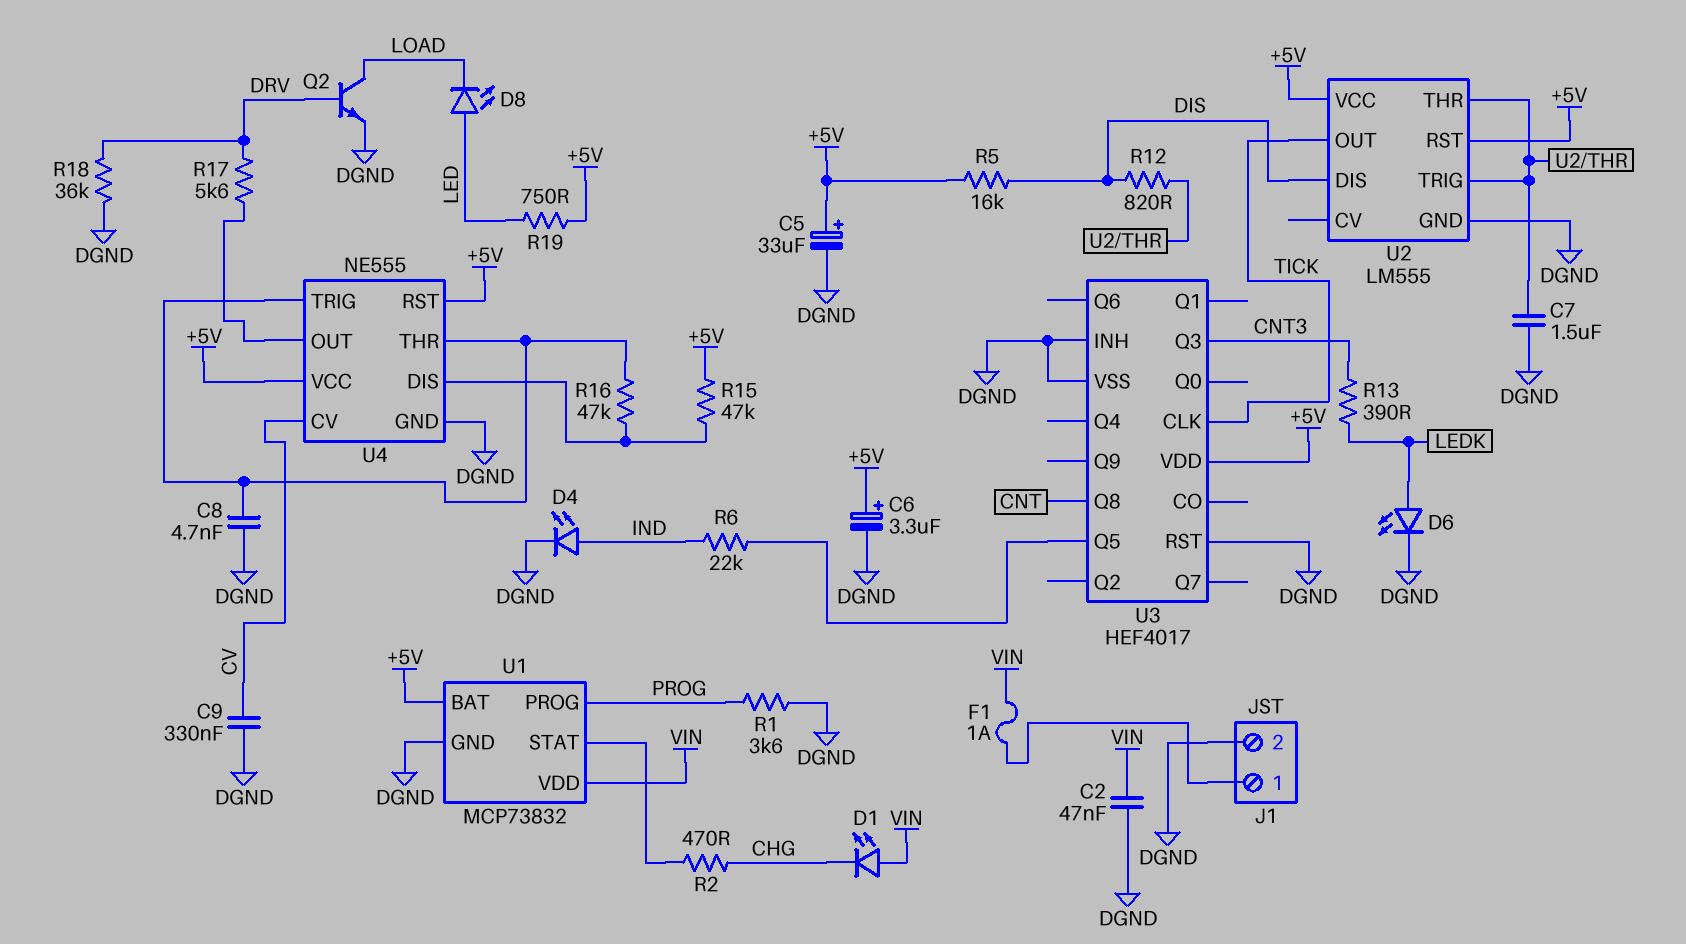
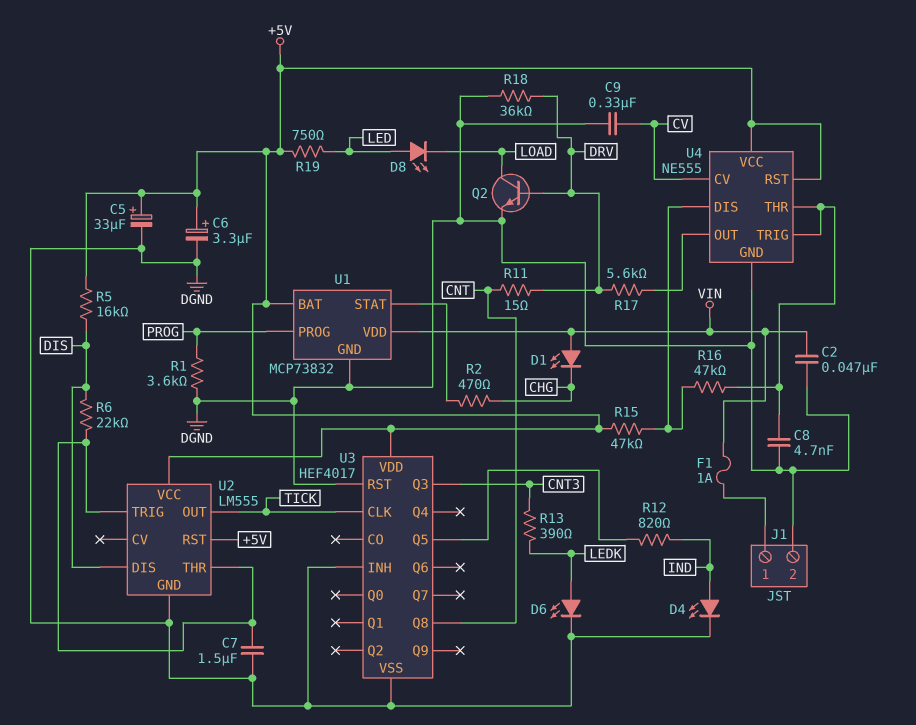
R6: 22k (IND, U3/Q5) -> 22k (DIS, U2/THR)
R11: none -> 15 (CNT, DRV)
R12: 820 (DIS, U2/THR) -> 820 (IND, U3/Q5)

